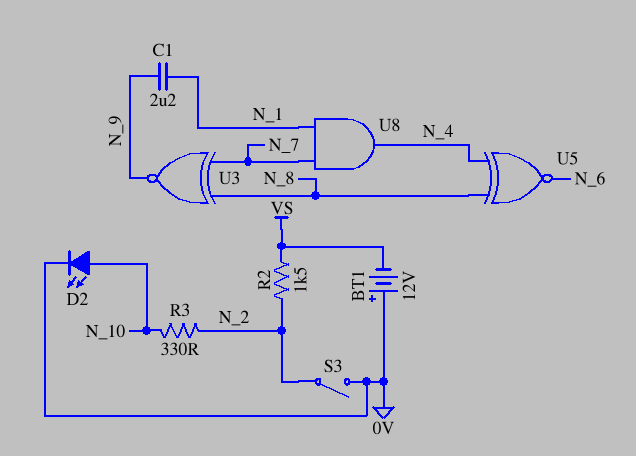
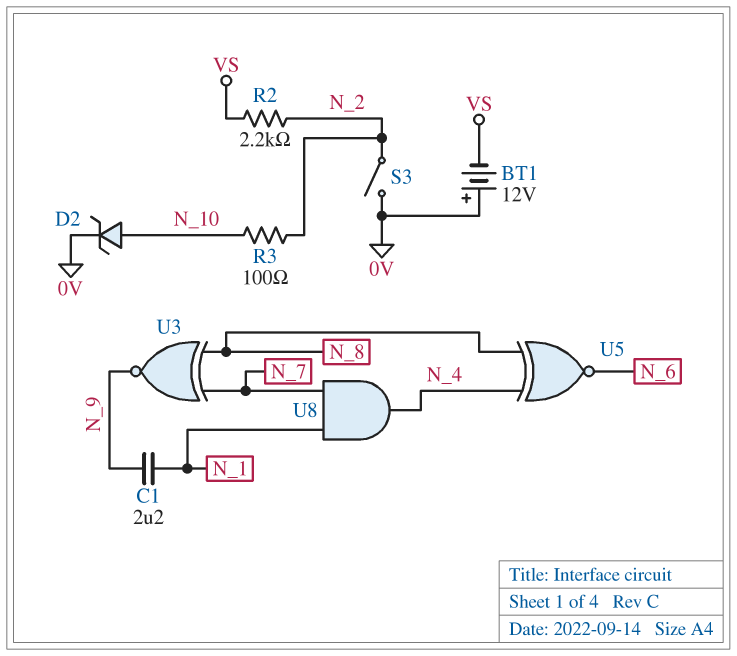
D2: LED (A N_10, K 0V) -> zener (A N_10, K 0V)
R2: 1.5k (N_2, VS) -> 2.2k (N_2, VS)
R3: 330 (N_2, N_10) -> 100 (N_2, N_10)

